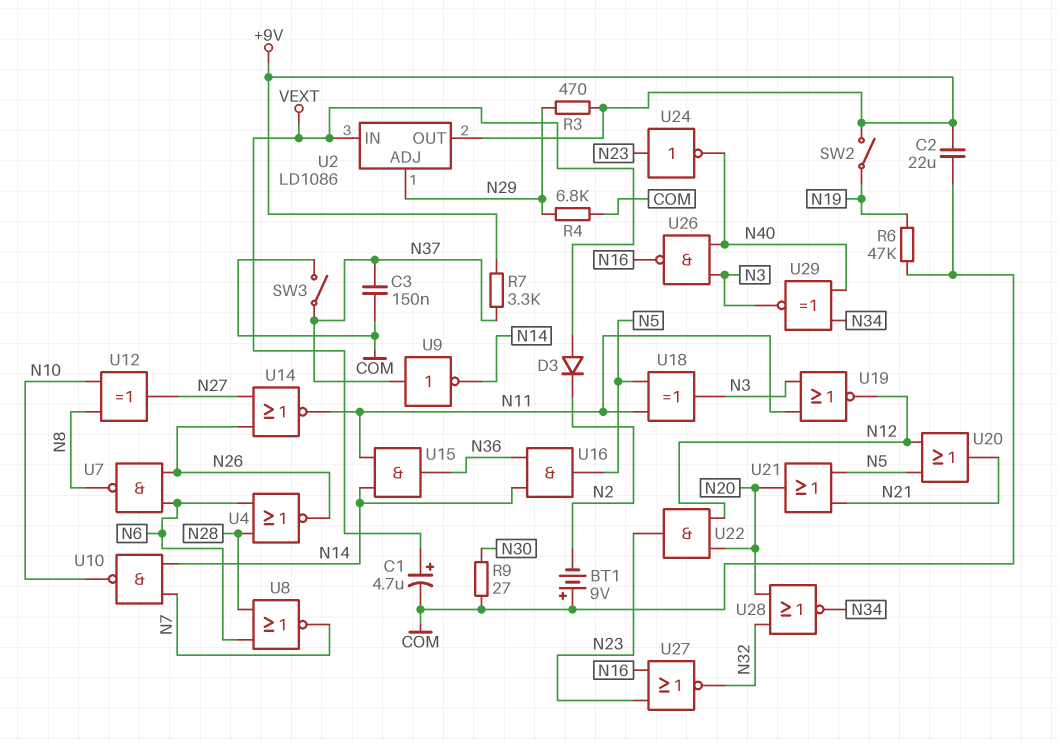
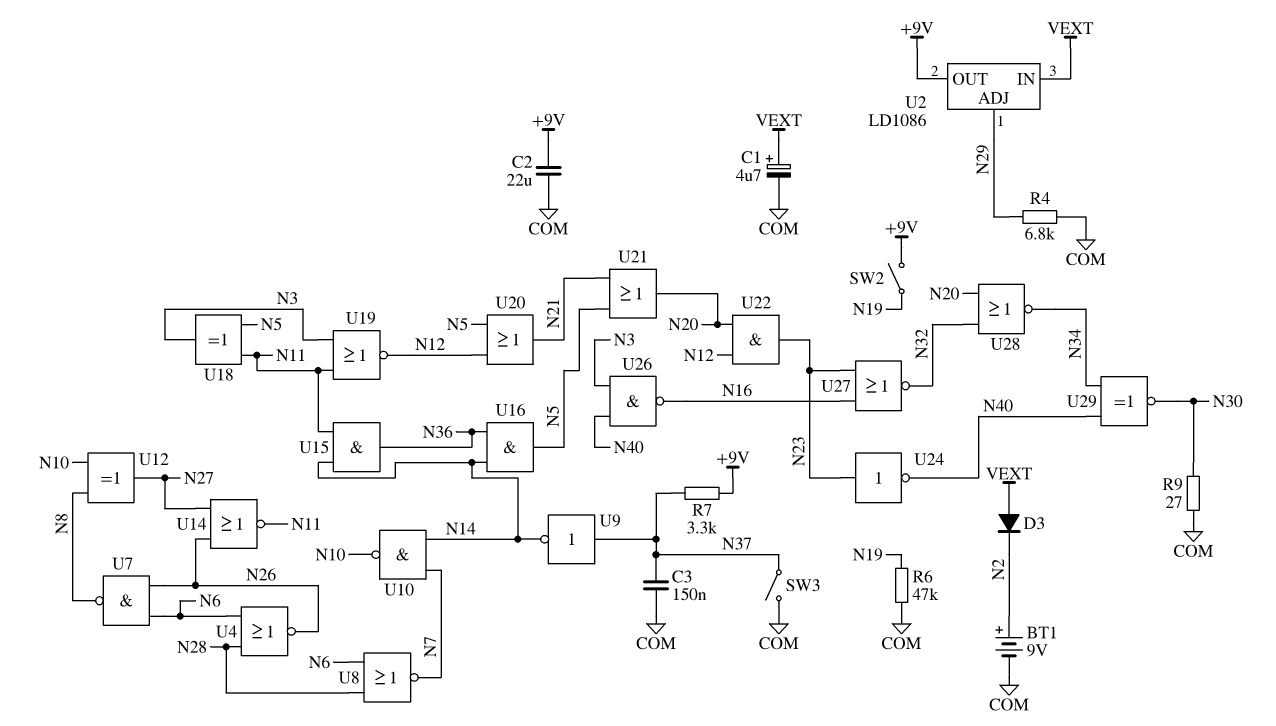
BT1: 9V (plus COM, minus N2) -> 9V (plus N2, minus COM)
R3: 470 (+9V, N29) -> none
U29: XNOR (in N34, in N40, out N3) -> XNOR (in N34, in N40, out N30)

